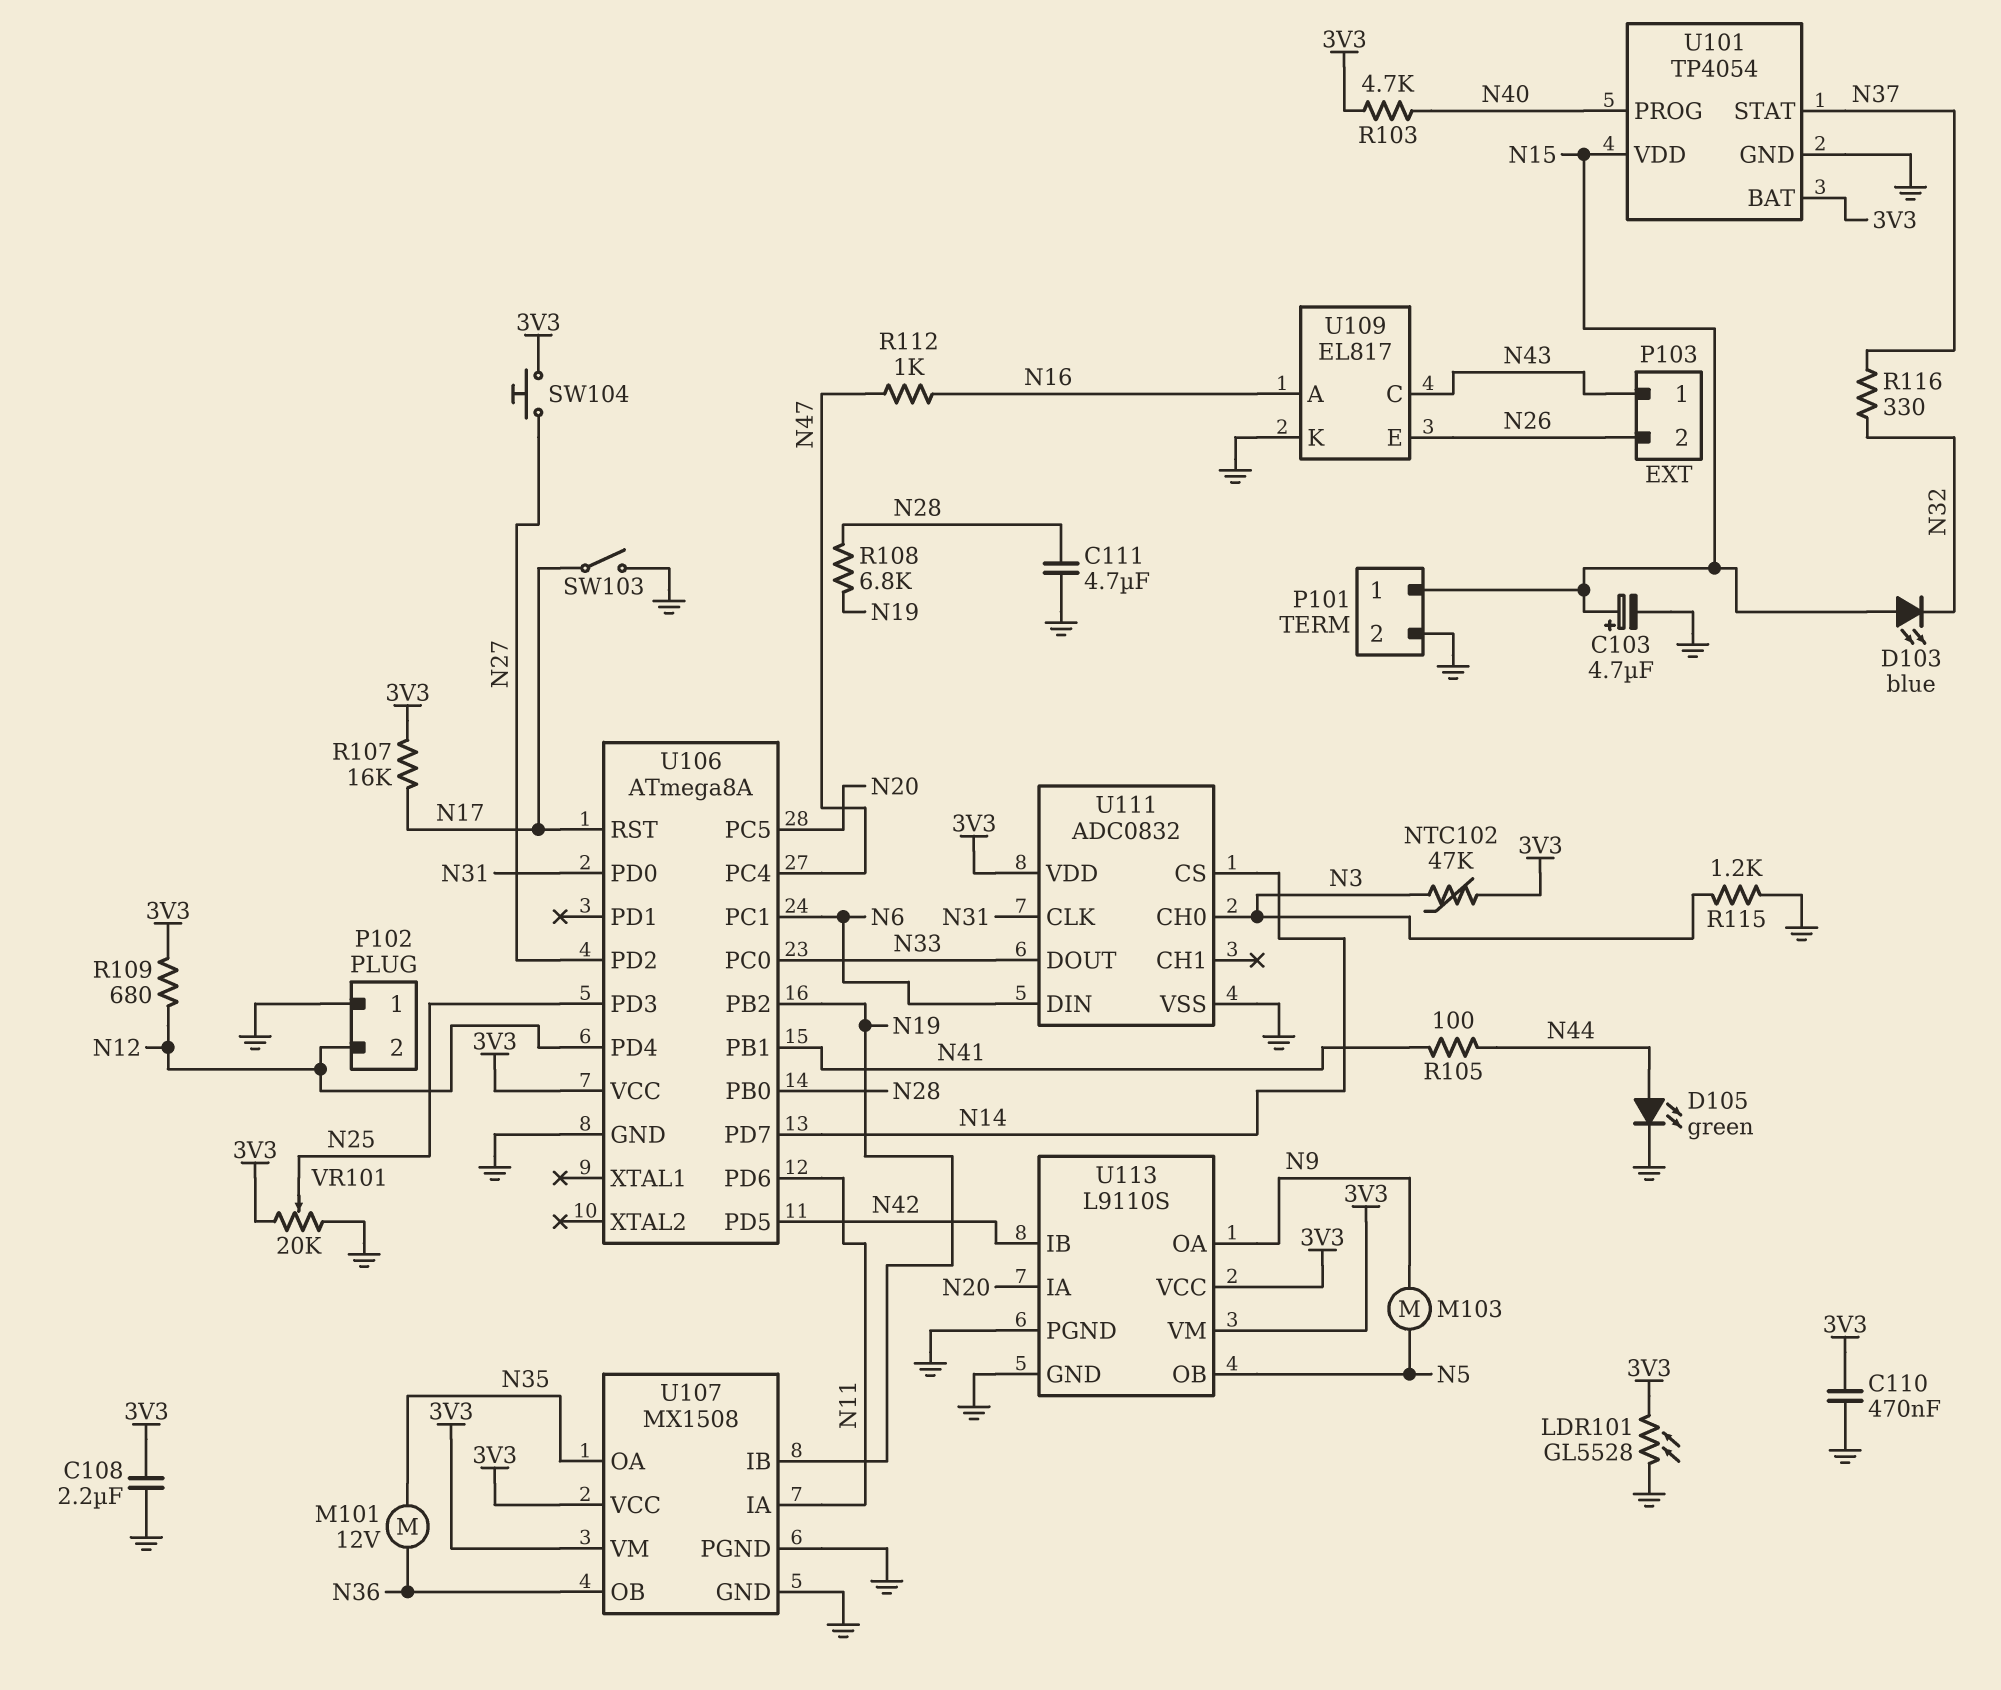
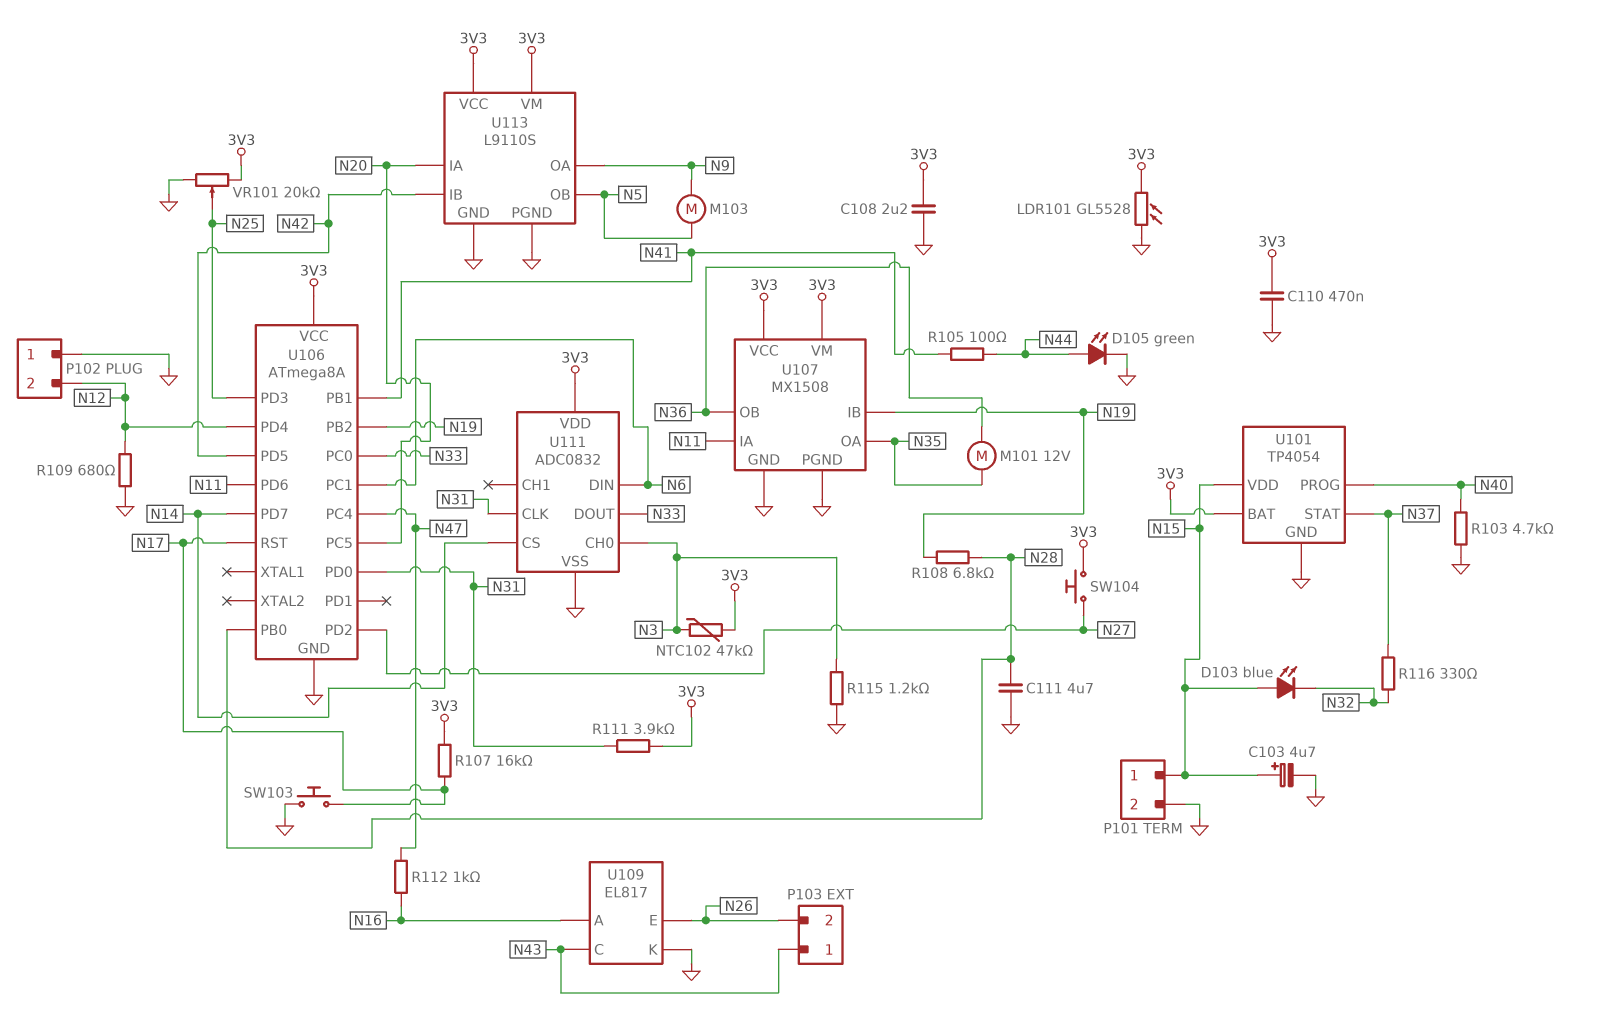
R103: 4.7k (3V3, N40) -> 4.7k (GND, N40)
R109: 680 (3V3, N12) -> 680 (GND, N12)
R111: none -> 3.9k (3V3, N31)
SW103: switch (GND, N17) -> button (GND, N17)

